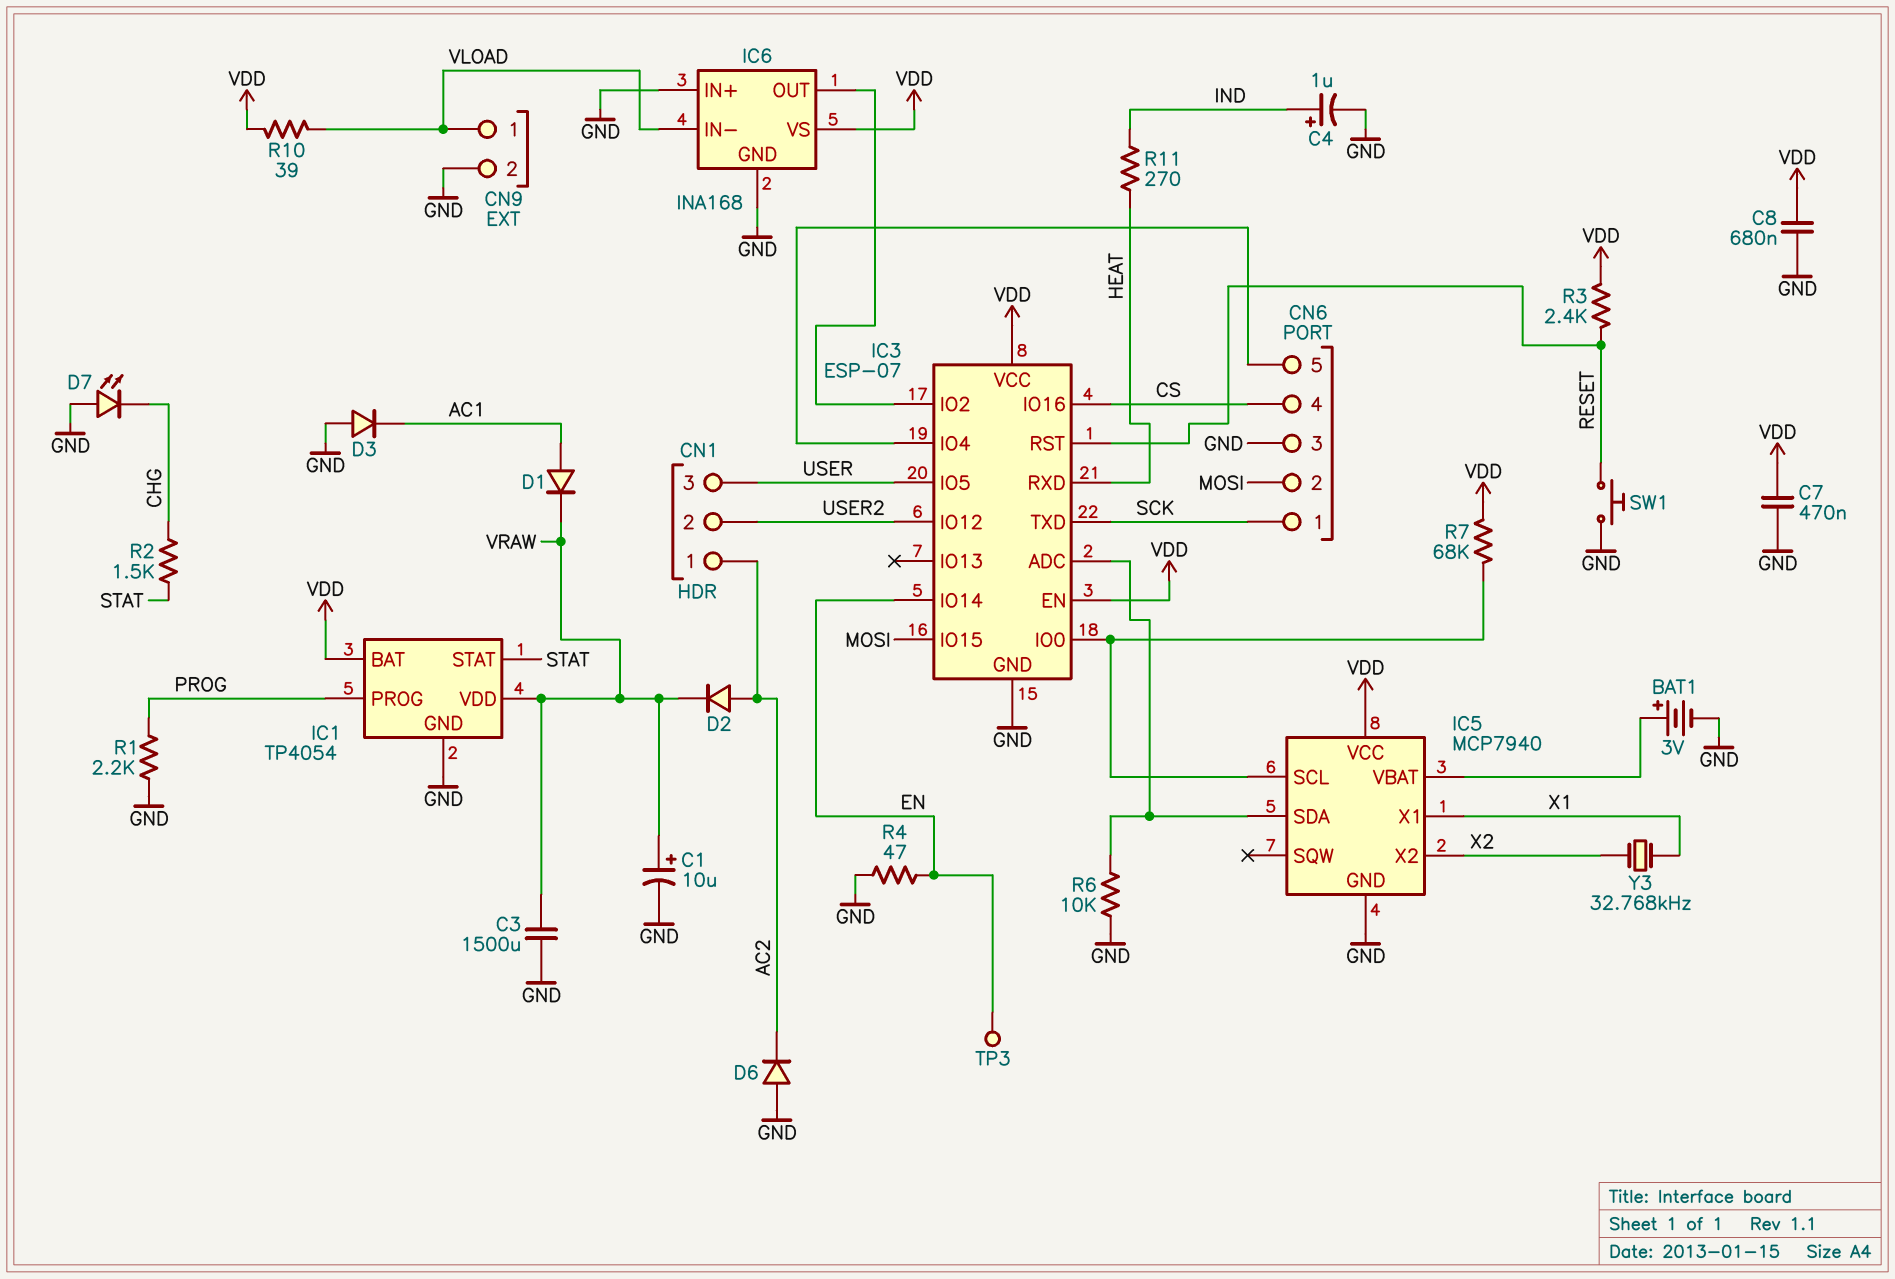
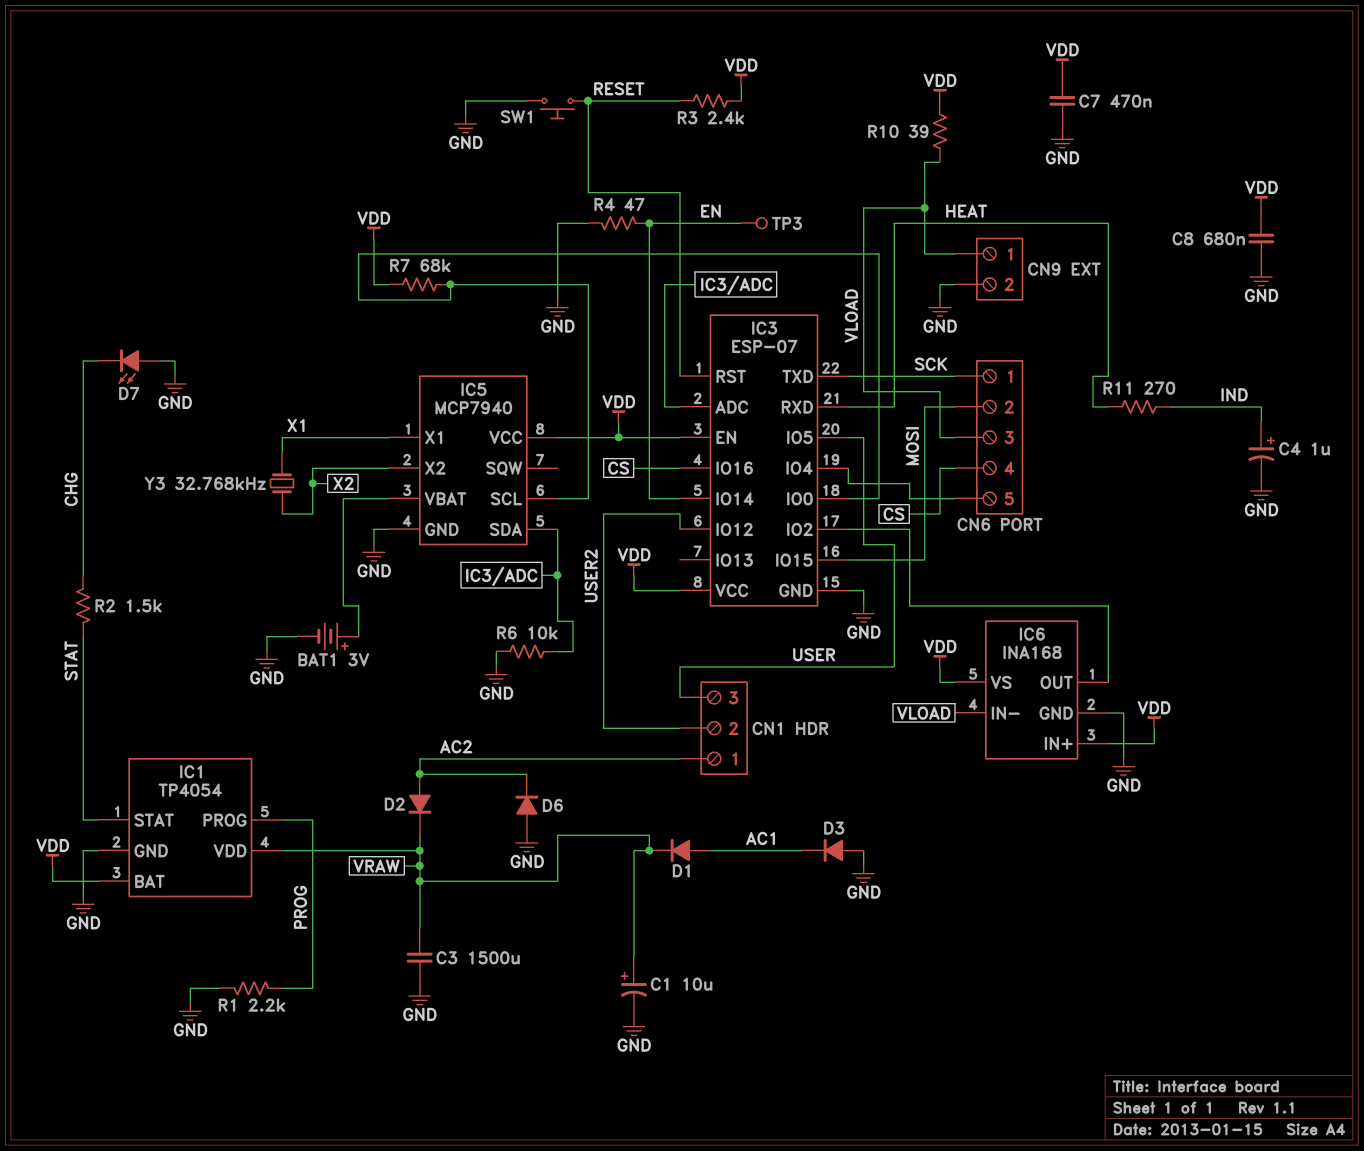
CN6 pin 3: GND -> VLOAD
IC6 pin IN+: GND -> VDD

